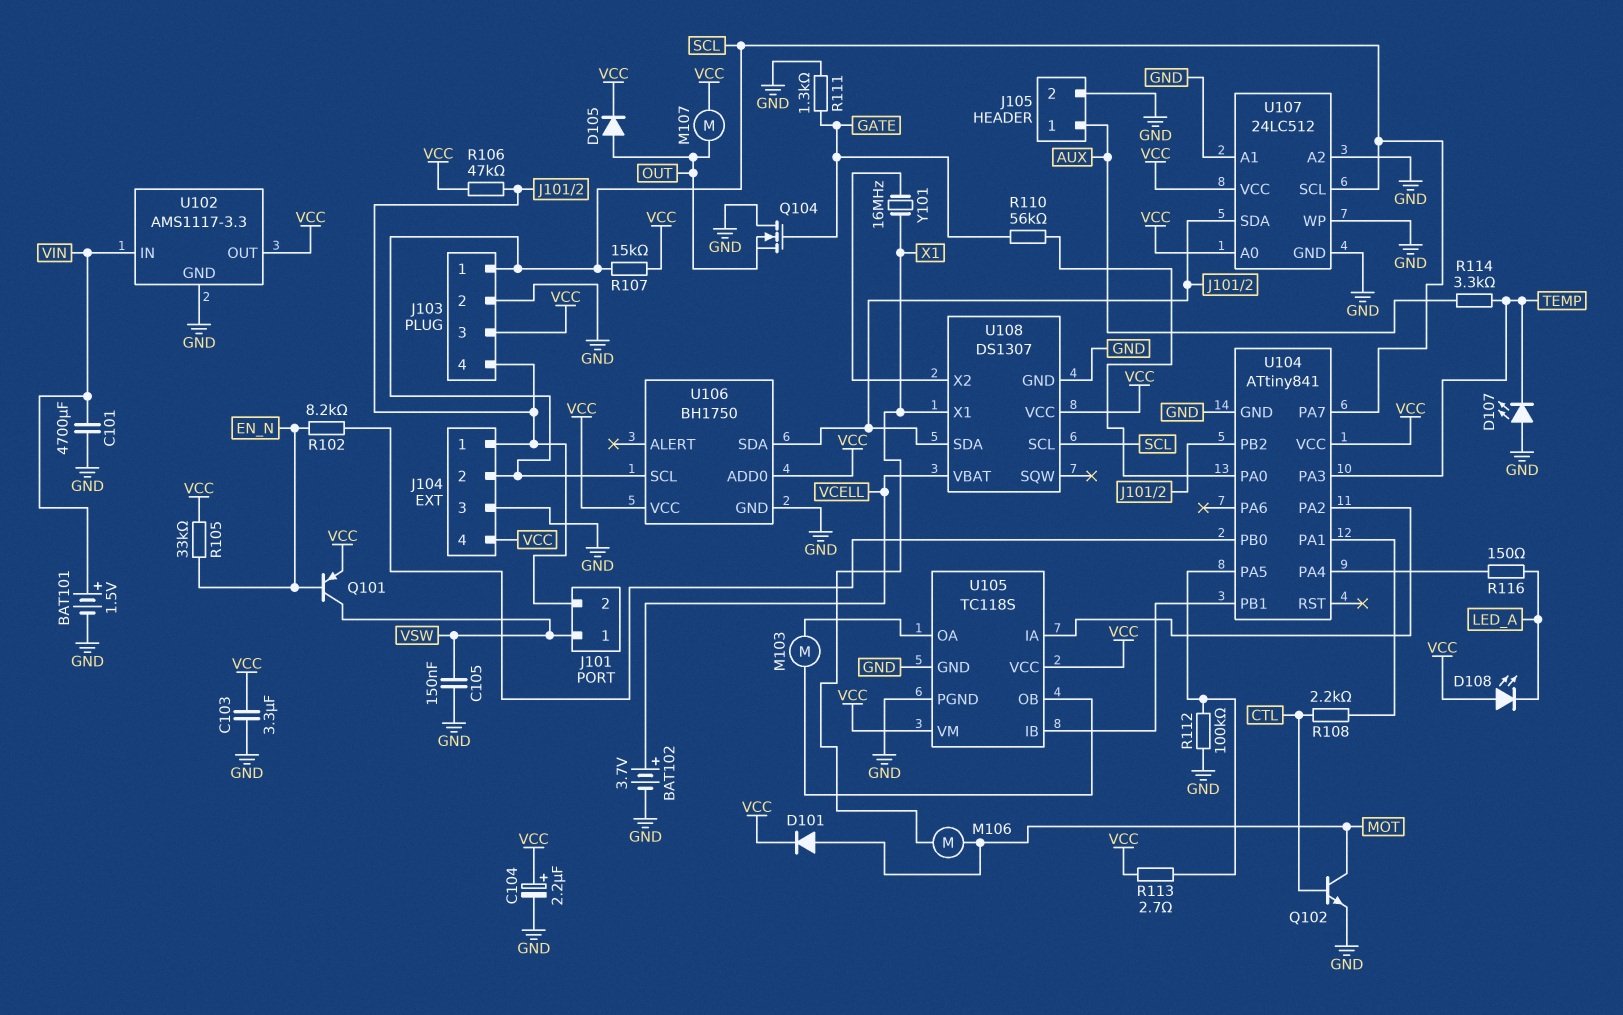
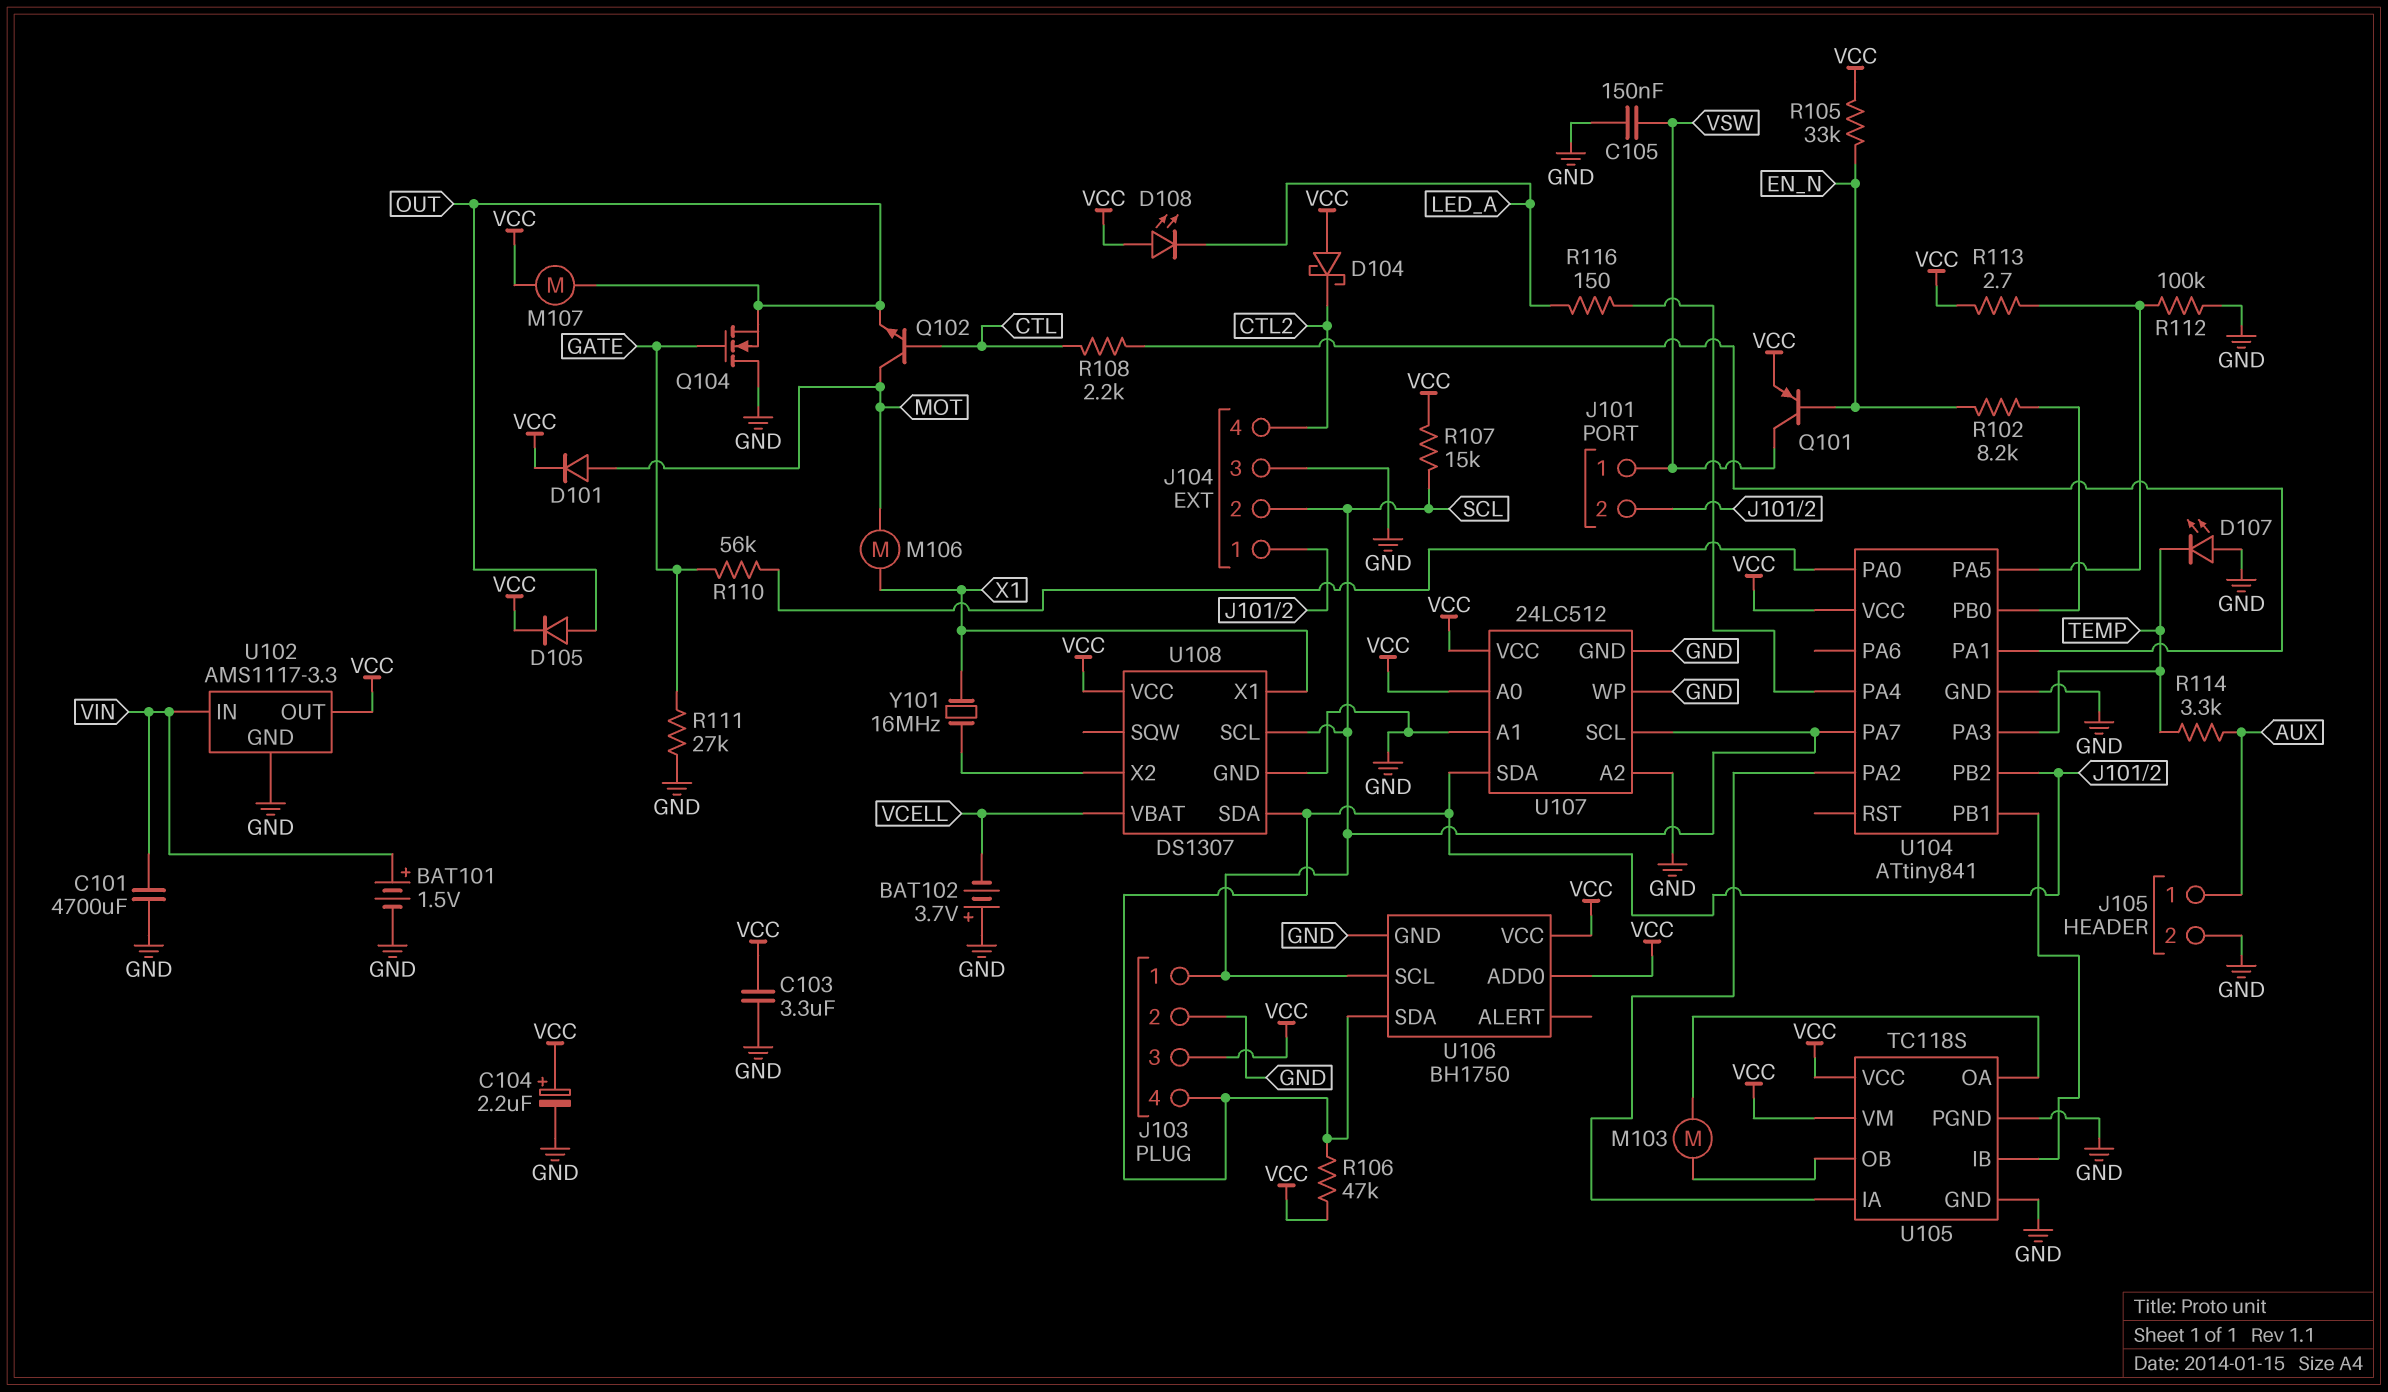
BAT102: 3.7V (plus VCELL, minus GND) -> 3.7V (plus GND, minus VCELL)
D104: none -> schottky (A VCC, K CTL2)
J104 pin 4: VCC -> CTL2
Q102: NPN (B CTL, C MOT, E GND) -> NPN (B CTL, C MOT, E OUT)
R111: 1.3k (GATE, GND) -> 27k (GATE, GND)

